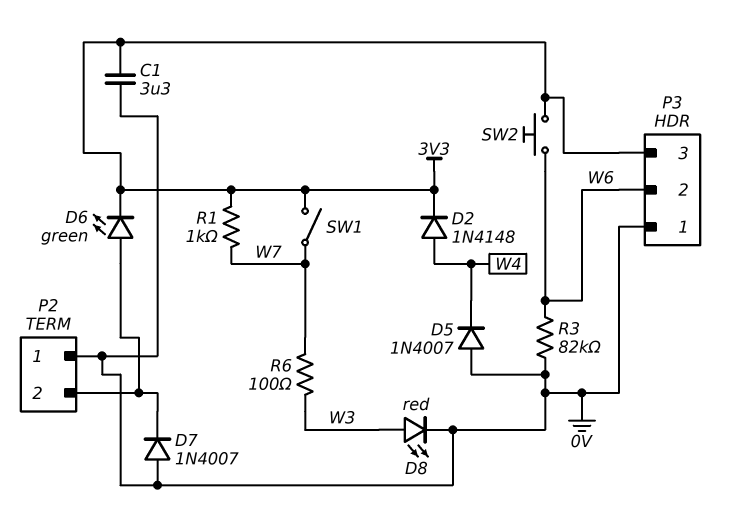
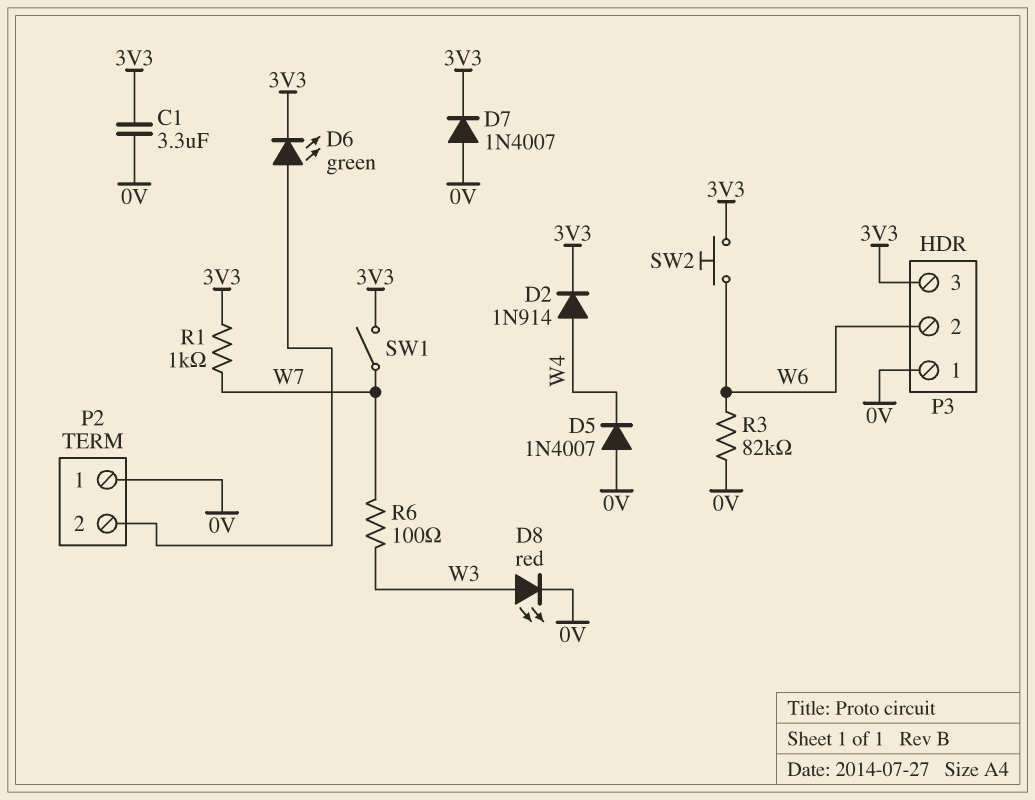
D2: diode 1N4148 (A W4, K 3V3) -> diode 1N914 (A W4, K 3V3)
D7: diode 1N4007 (A 0V, K P2/2) -> diode 1N4007 (A 0V, K 3V3)

